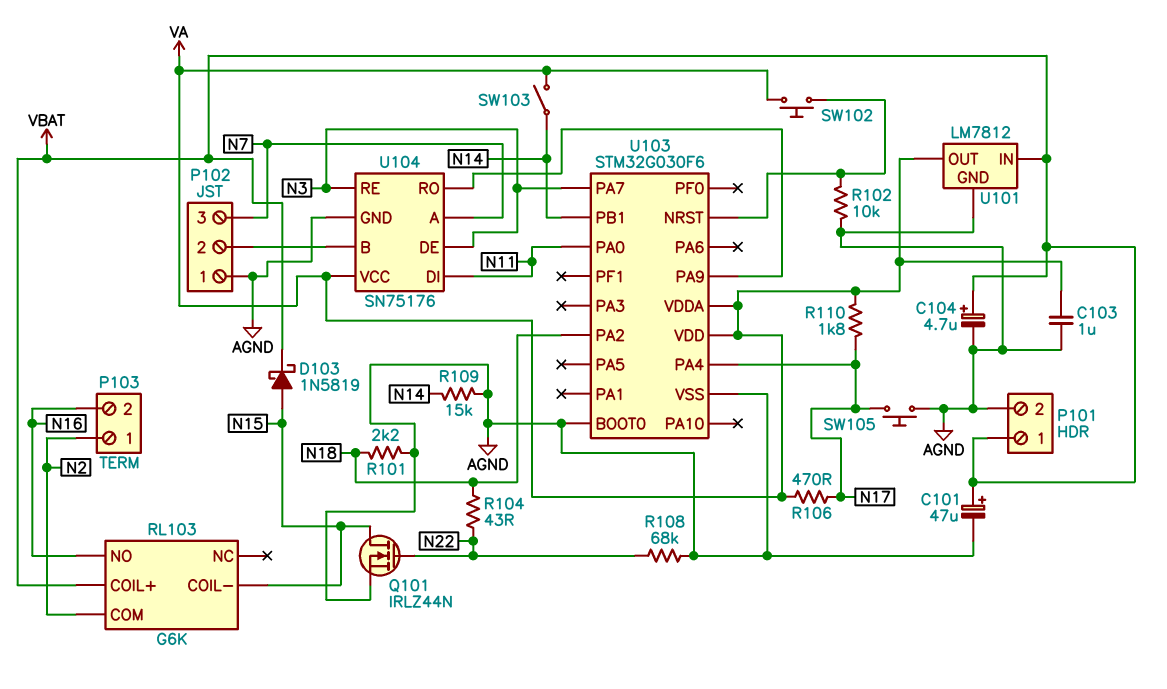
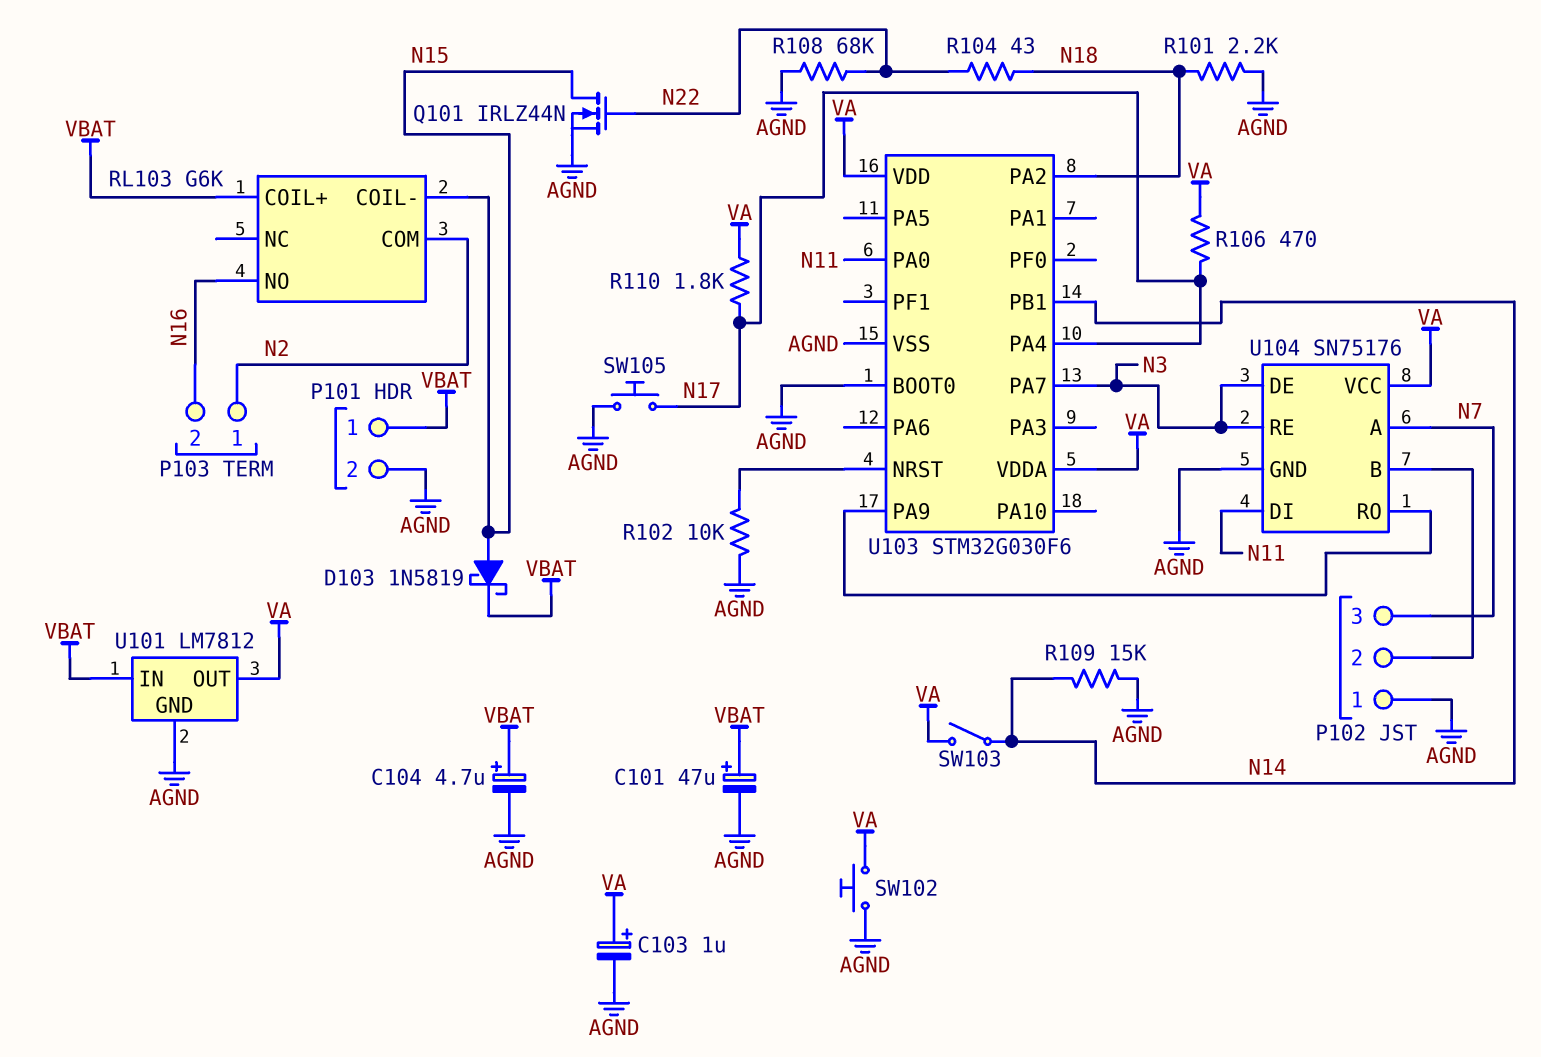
C103: 1uF (AGND, VA) -> 1uF (plus VA, minus AGND)
SW102: button (U103/NRST, VA) -> button (AGND, VA)

